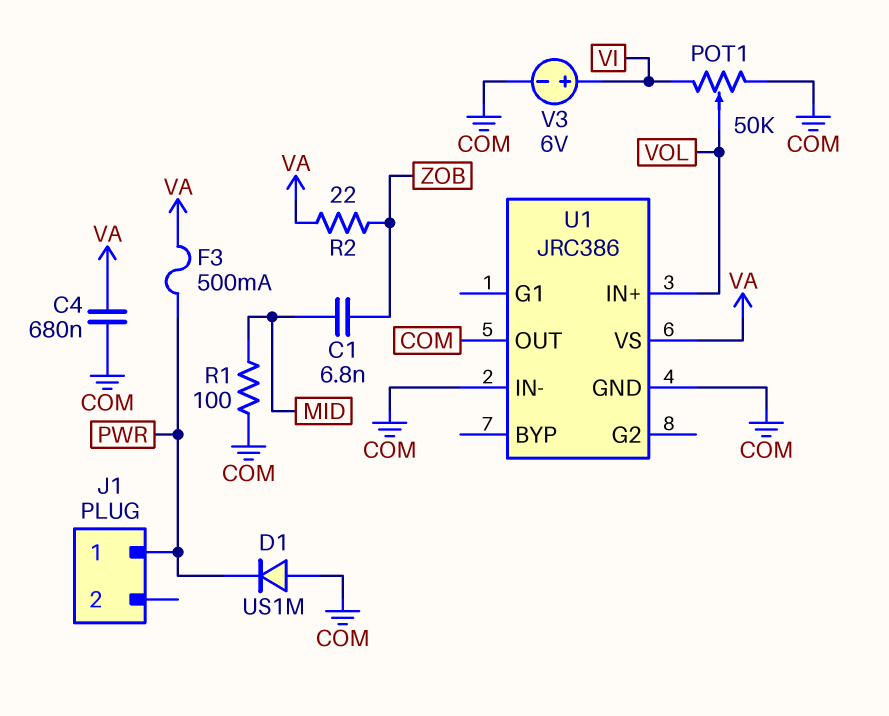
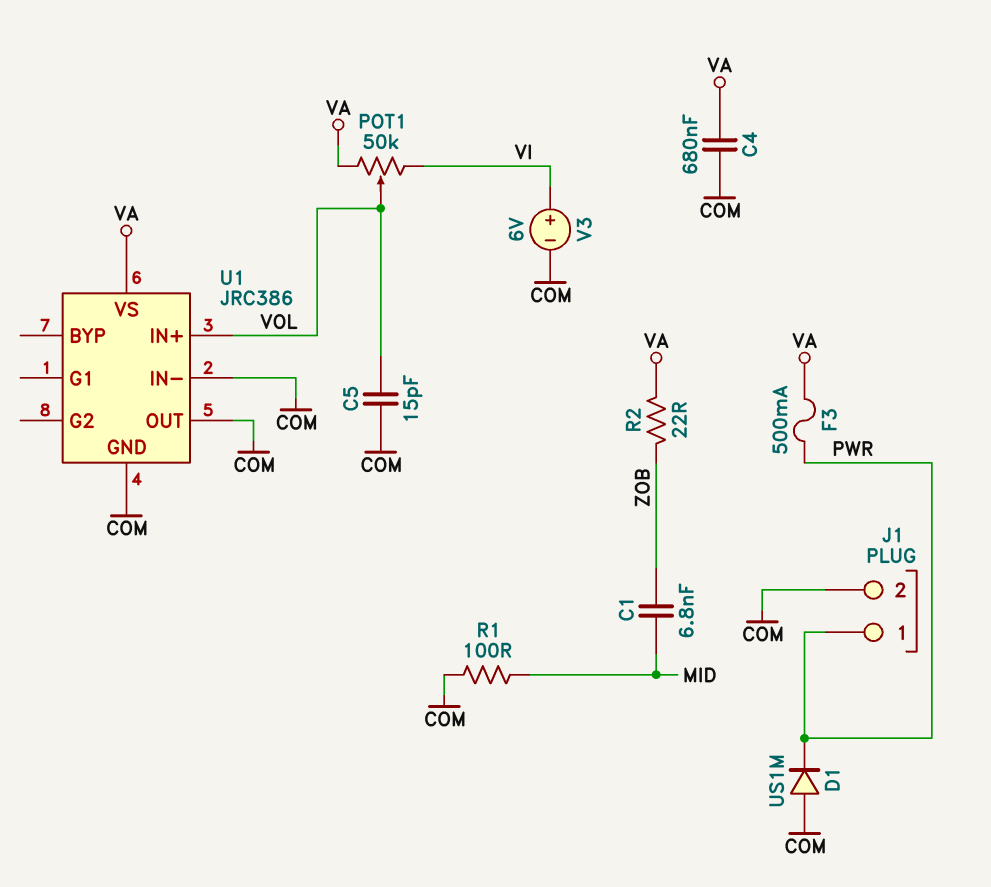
C5: none -> 15pF (COM, VOL)
J1 pin 2: none -> COM
POT1: 50k (COM, VI, wiper VOL) -> 50k (VA, VI, wiper VOL)

